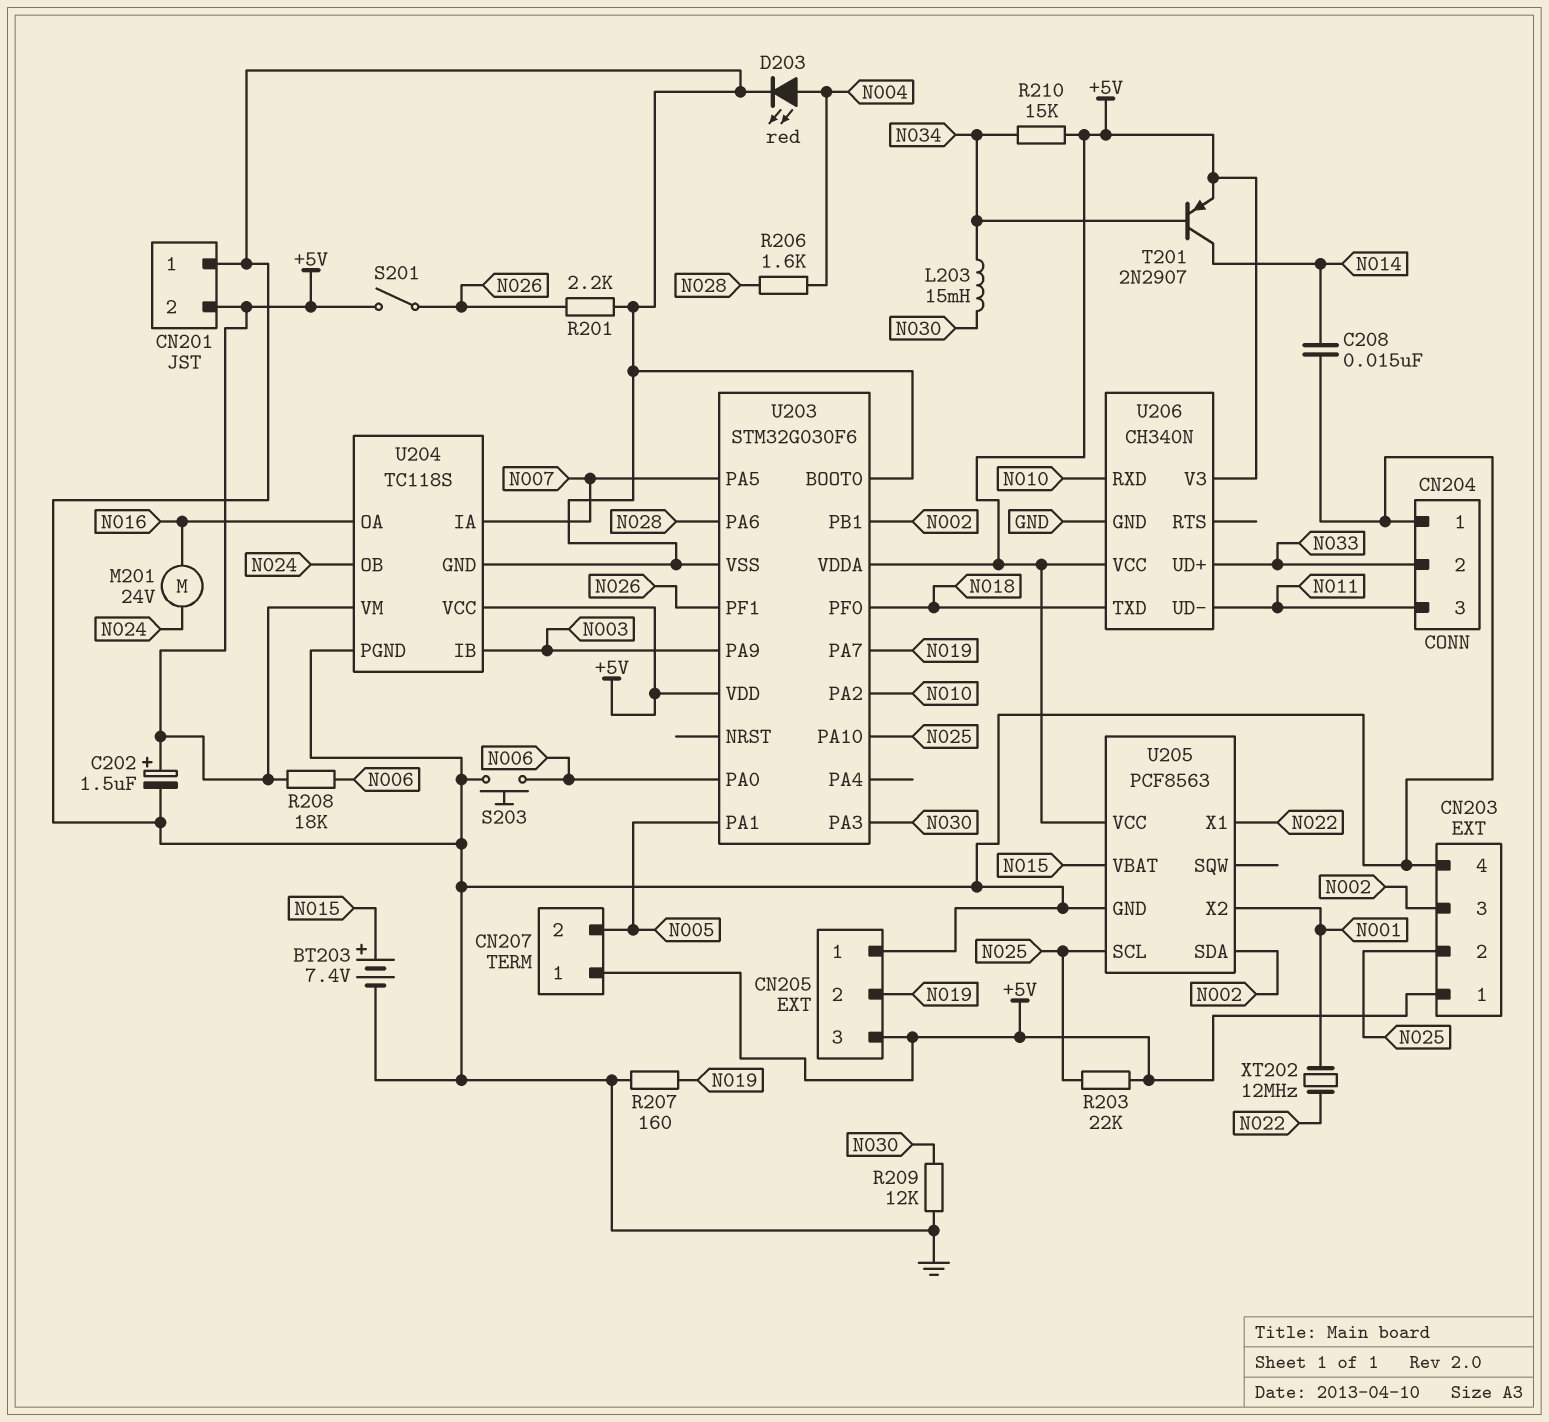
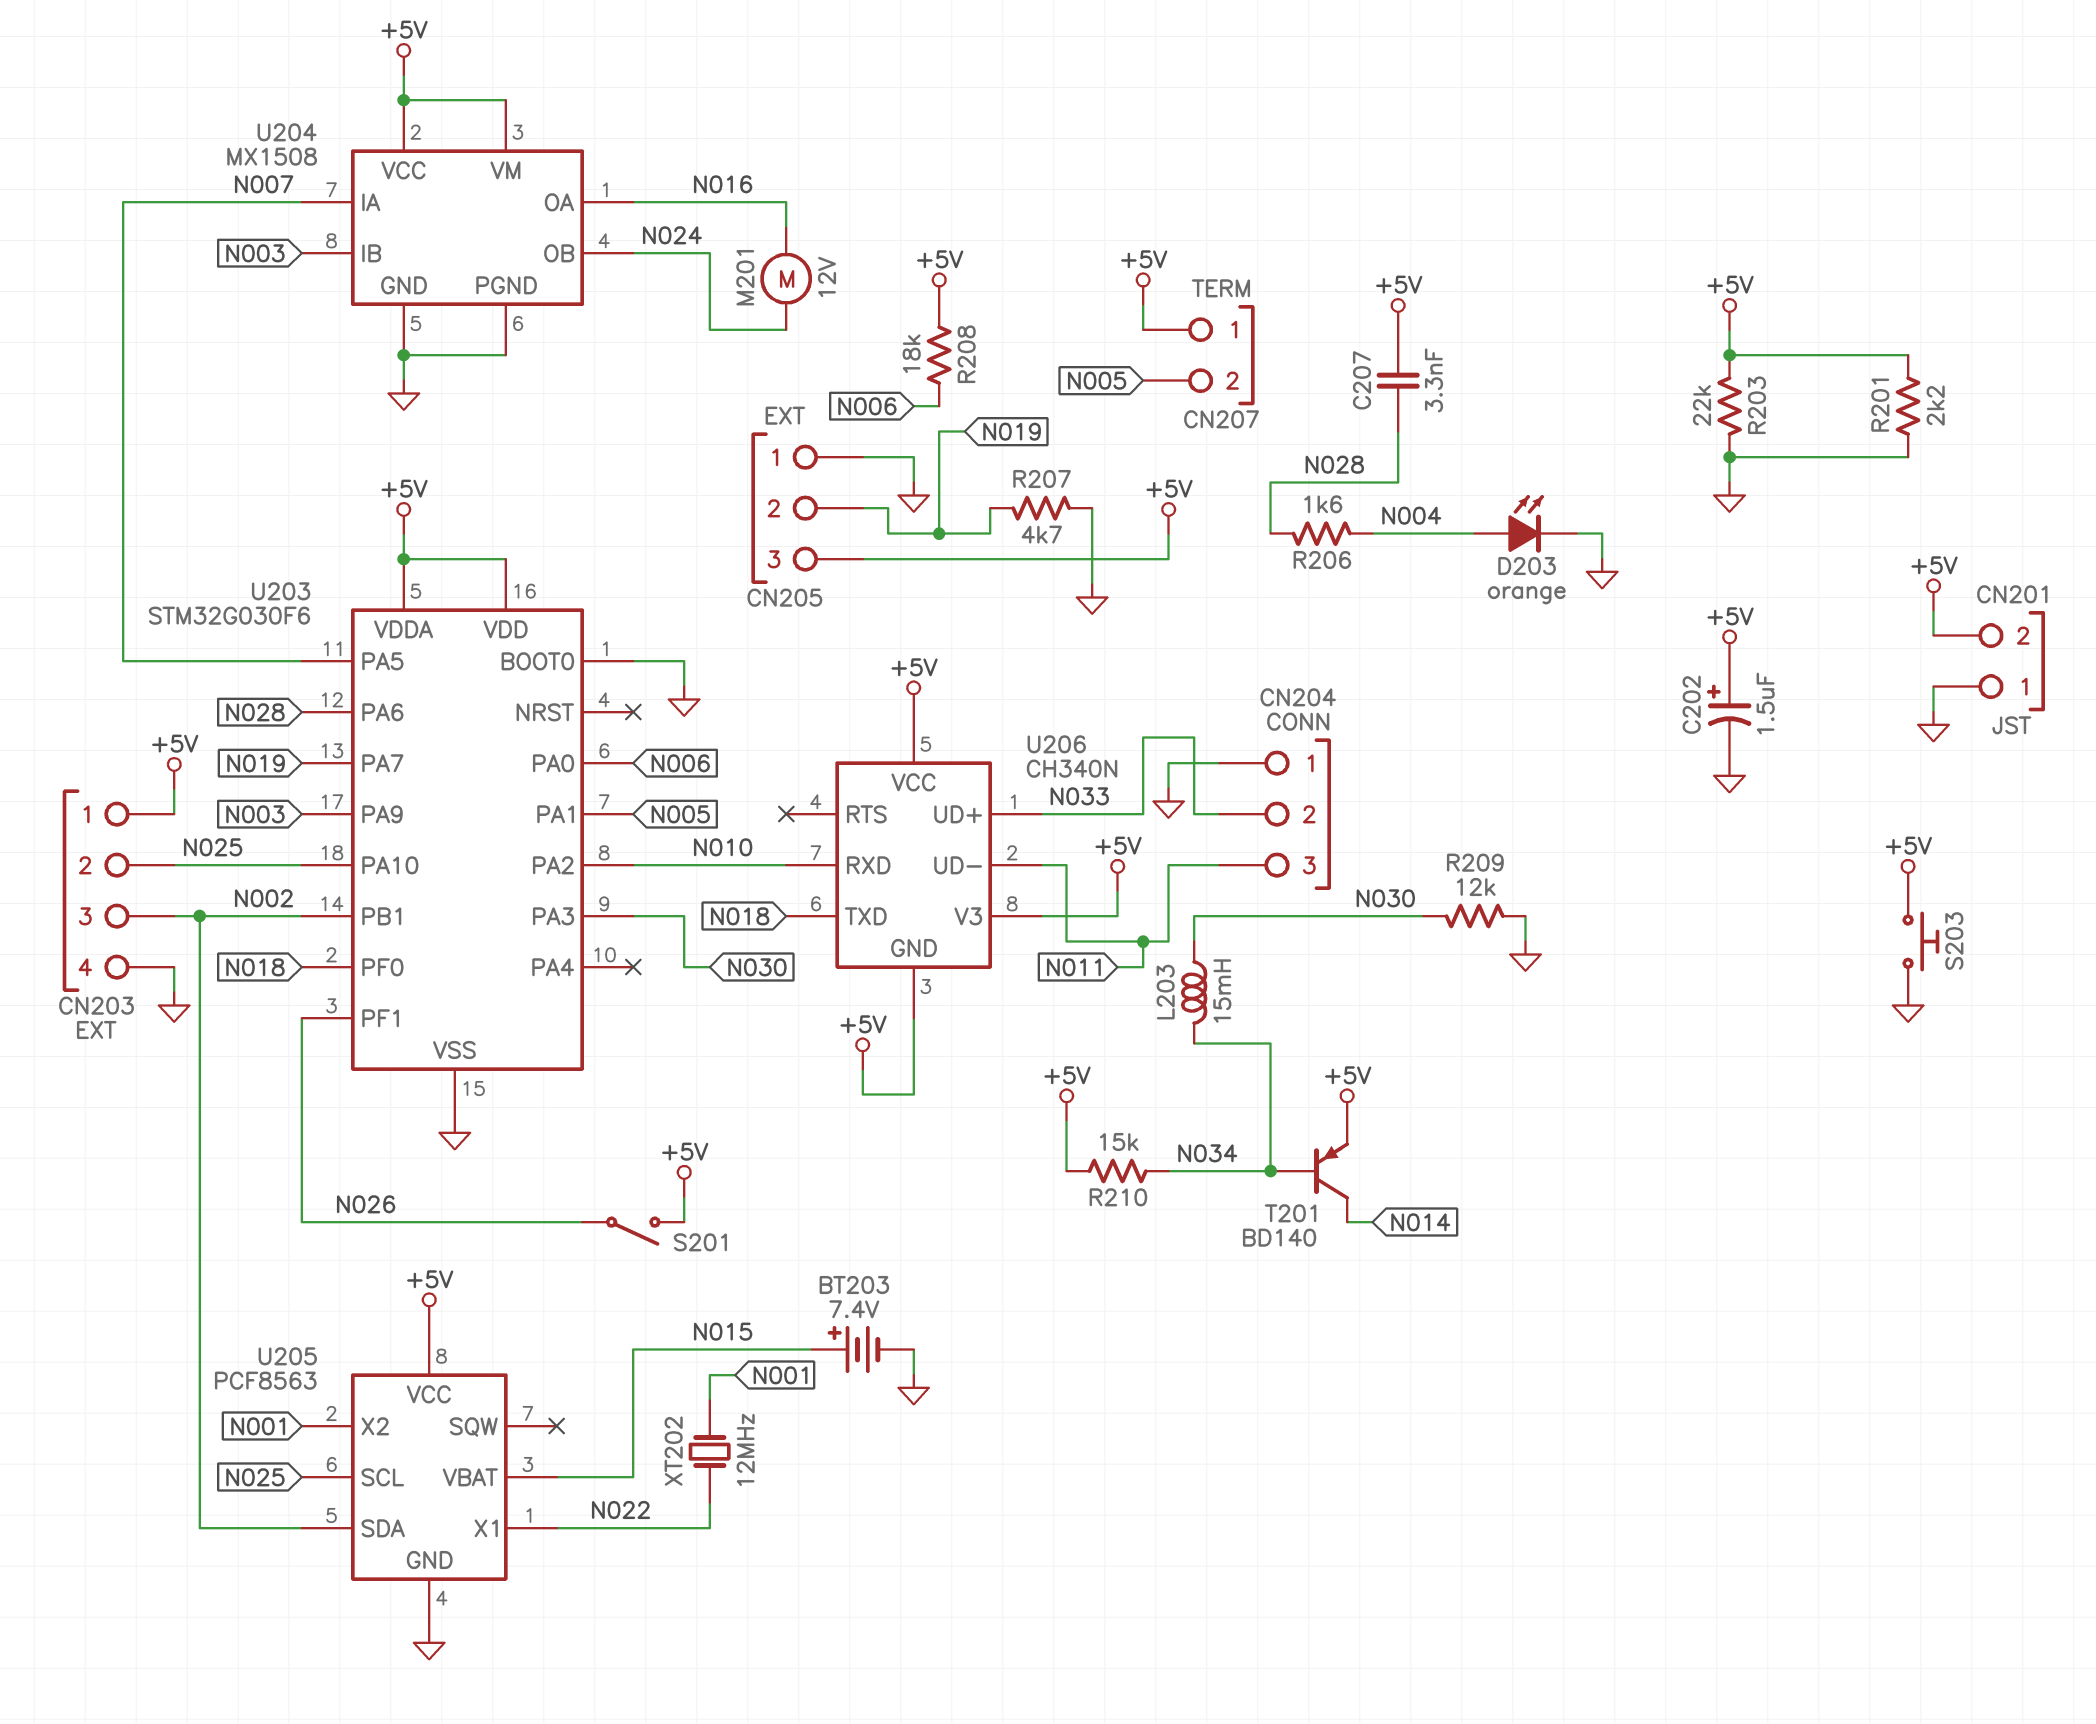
C207: none -> 3.3nF (+5V, N028)
C208: 15nF (GND, N014) -> none
D203: LED red (A N004, K GND) -> LED orange (A N004, K GND)
M201: motor 24V (N016, N024) -> motor 12V (N016, N024)
R201: 2.2k (GND, N026) -> 2.2k (+5V, GND)
R203: 22k (+5V, N025) -> 22k (+5V, GND)
R207: 160 (GND, N019) -> 4.7k (GND, N019)
S203: button (GND, N006) -> button (+5V, GND)
T201: PNP 2N2907 (B N034, C N014, E +5V) -> PNP BD140 (B N034, C N014, E +5V)
U204: TC118S -> MX1508
U206 pin GND: GND -> +5V

